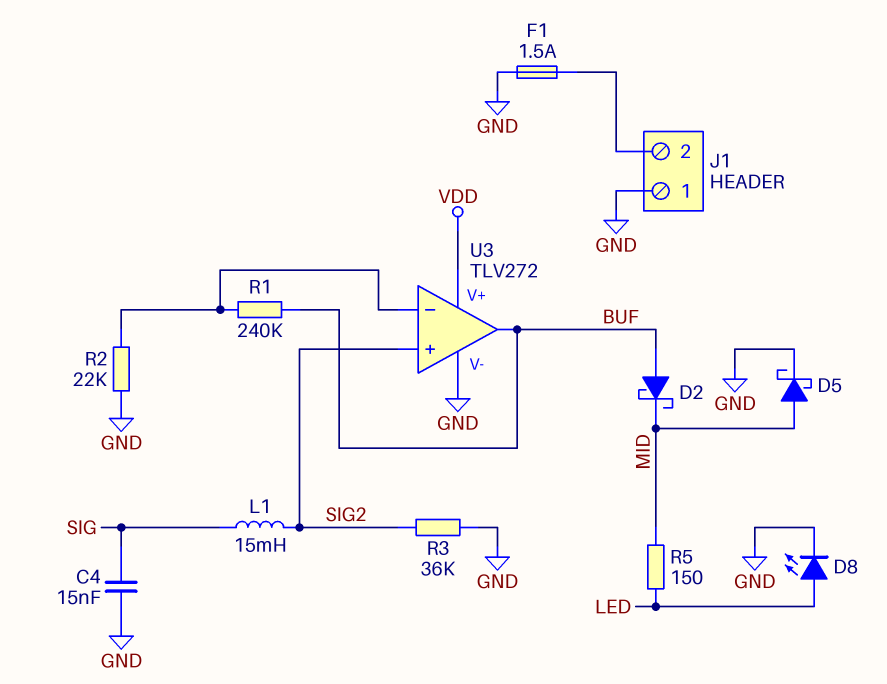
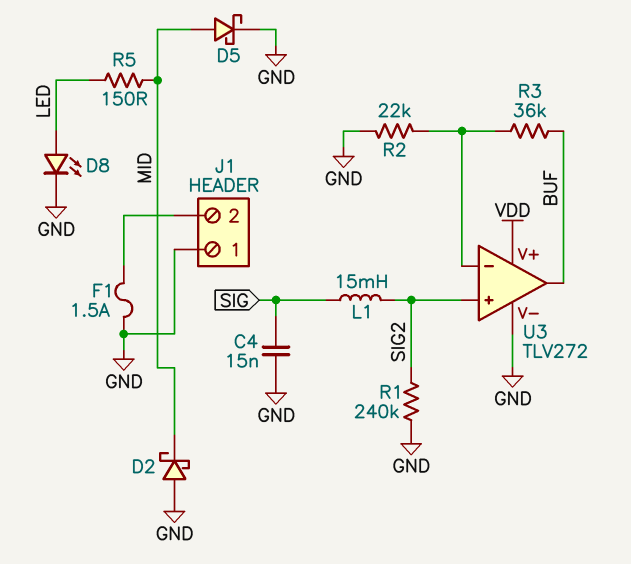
D2: schottky (A BUF, K MID) -> schottky (A GND, K MID)
R1: 240k (BUF, U3/in-) -> 240k (GND, SIG2)
R3: 36k (GND, SIG2) -> 36k (BUF, U3/in-)

